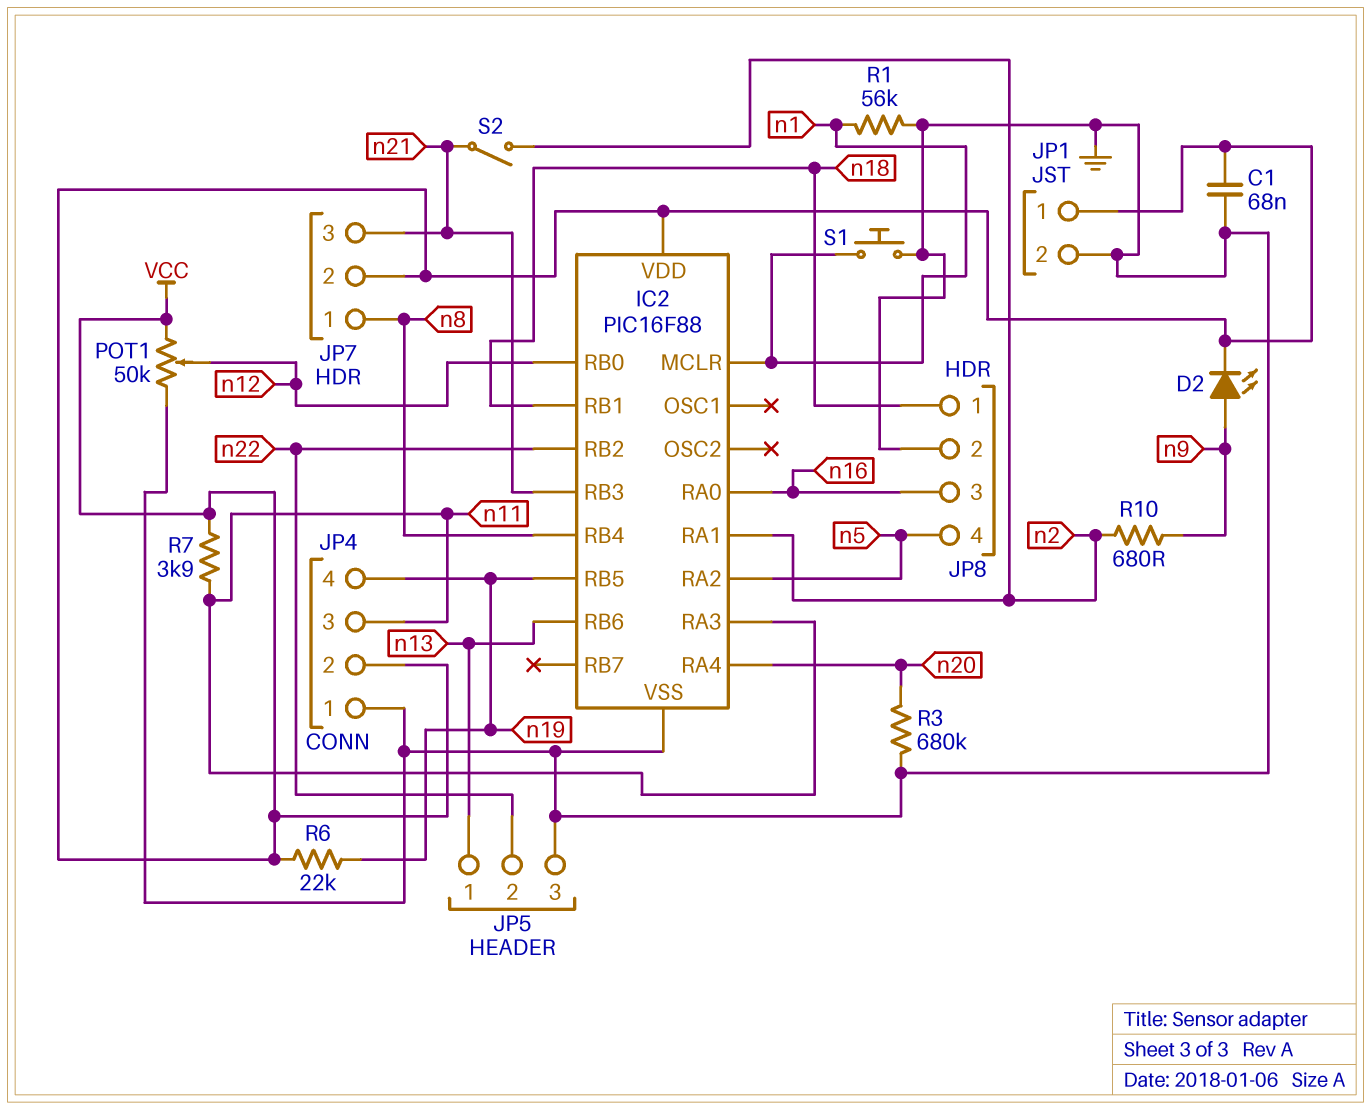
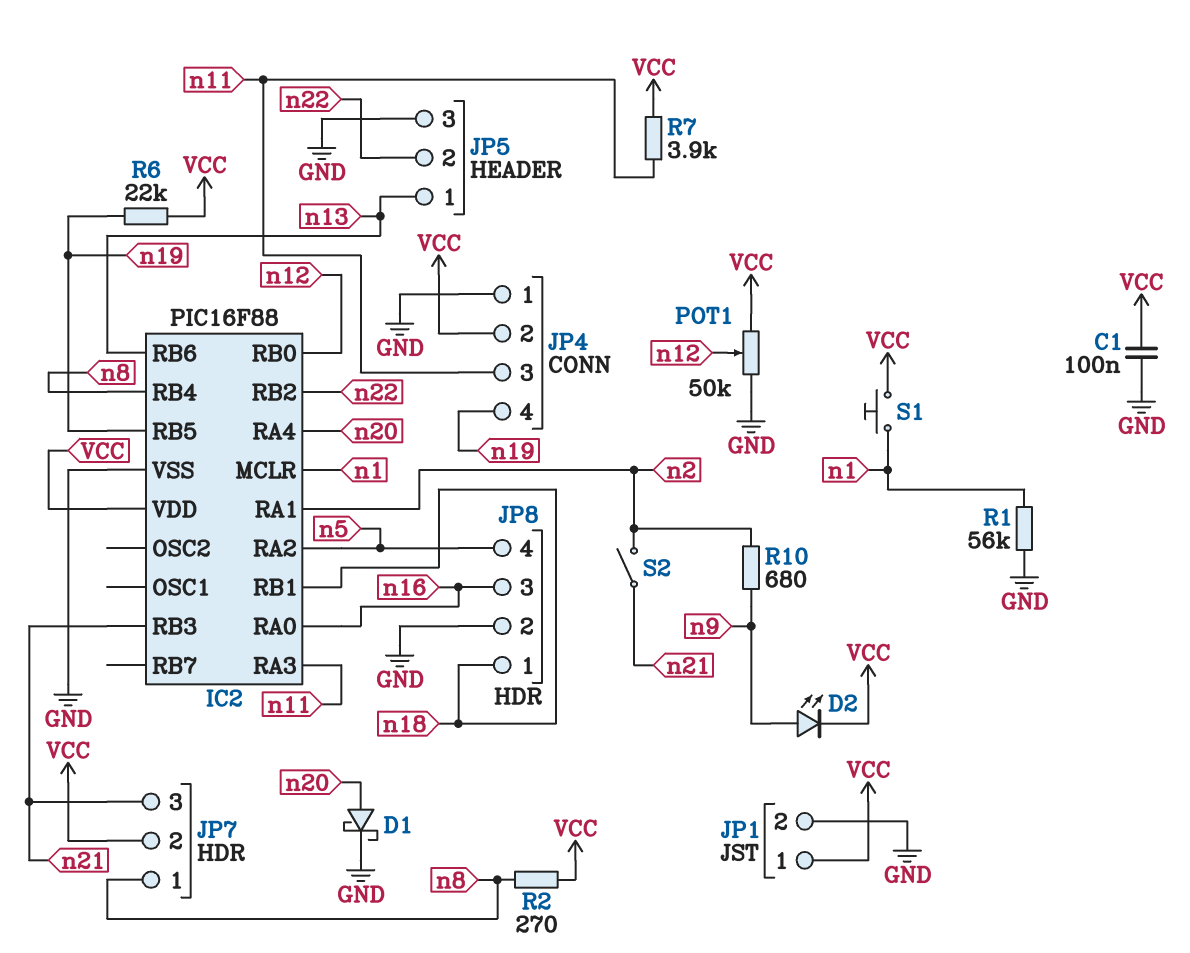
C1: 68nF (GND, VCC) -> 100nF (GND, VCC)
D1: none -> schottky (A n20, K GND)
R2: none -> 270 (VCC, n8)
R3: 680k (GND, n20) -> none
S1: button (GND, n1) -> button (VCC, n1)

